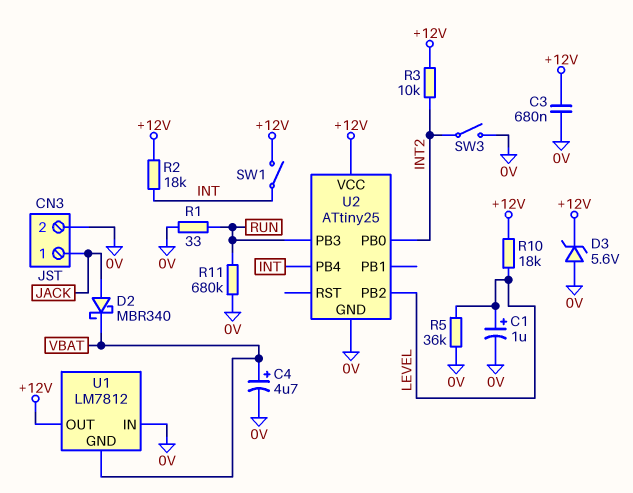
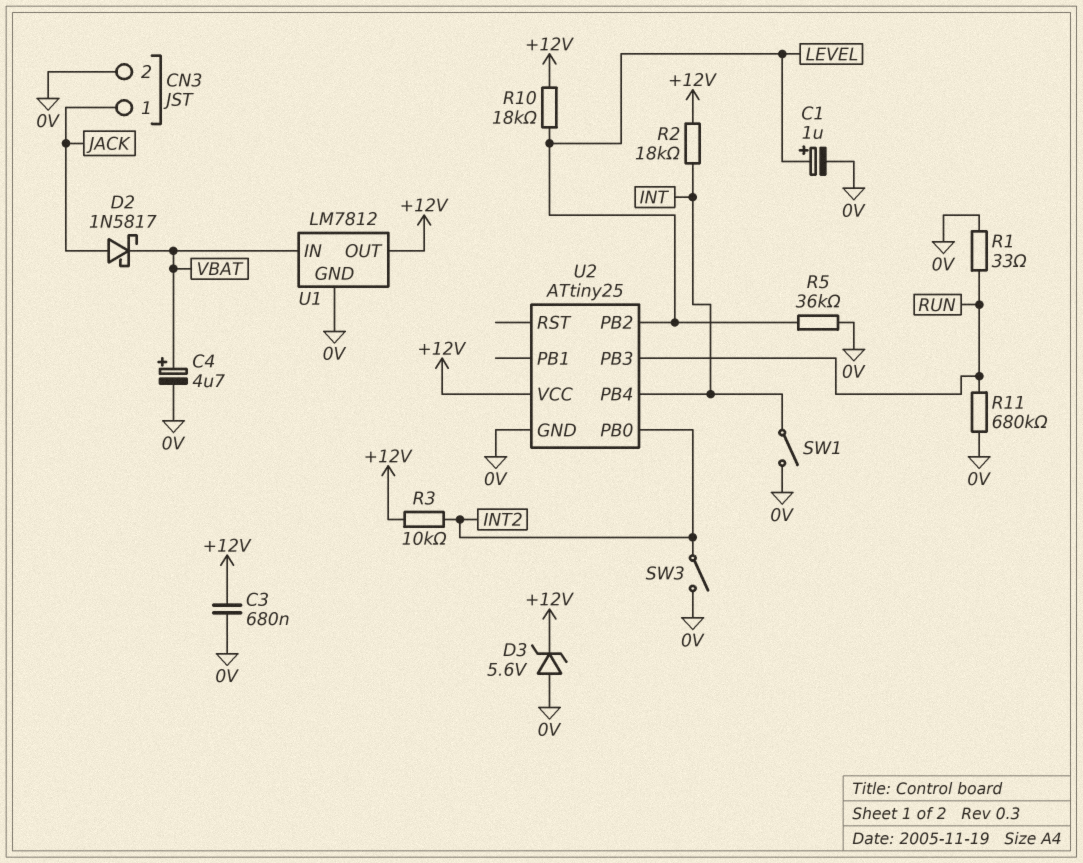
D2: schottky MBR340 (A JACK, K VBAT) -> schottky 1N5817 (A JACK, K VBAT)
SW1: switch (+12V, INT) -> switch (0V, INT)
U1 pin GND: VBAT -> 0V
U1 pin IN: 0V -> VBAT

